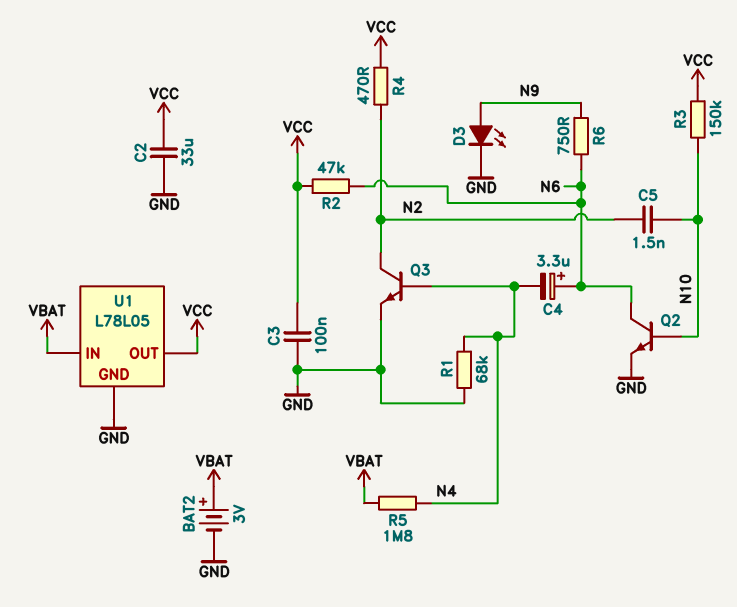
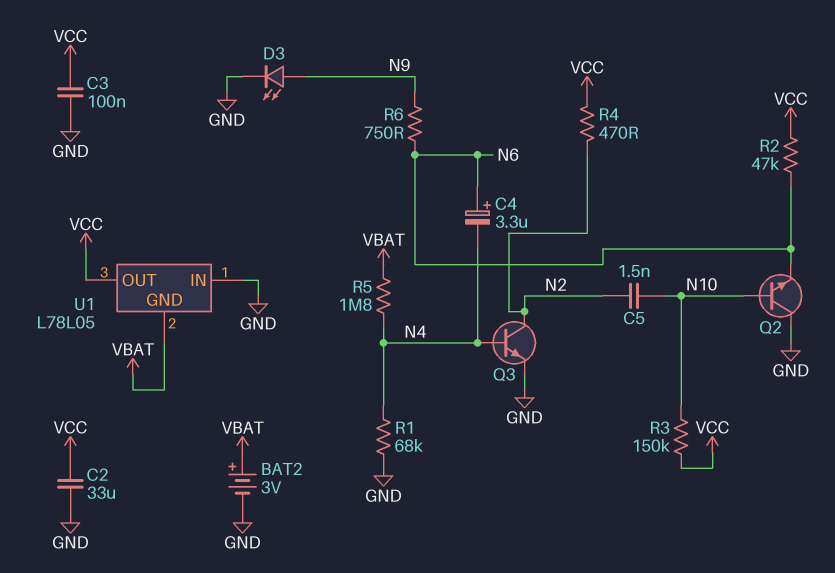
Q2: NPN (B N10, C N6, E GND) -> NPN (B N10, C GND, E N6)
U1 pin GND: GND -> VBAT
U1 pin IN: VBAT -> GND

